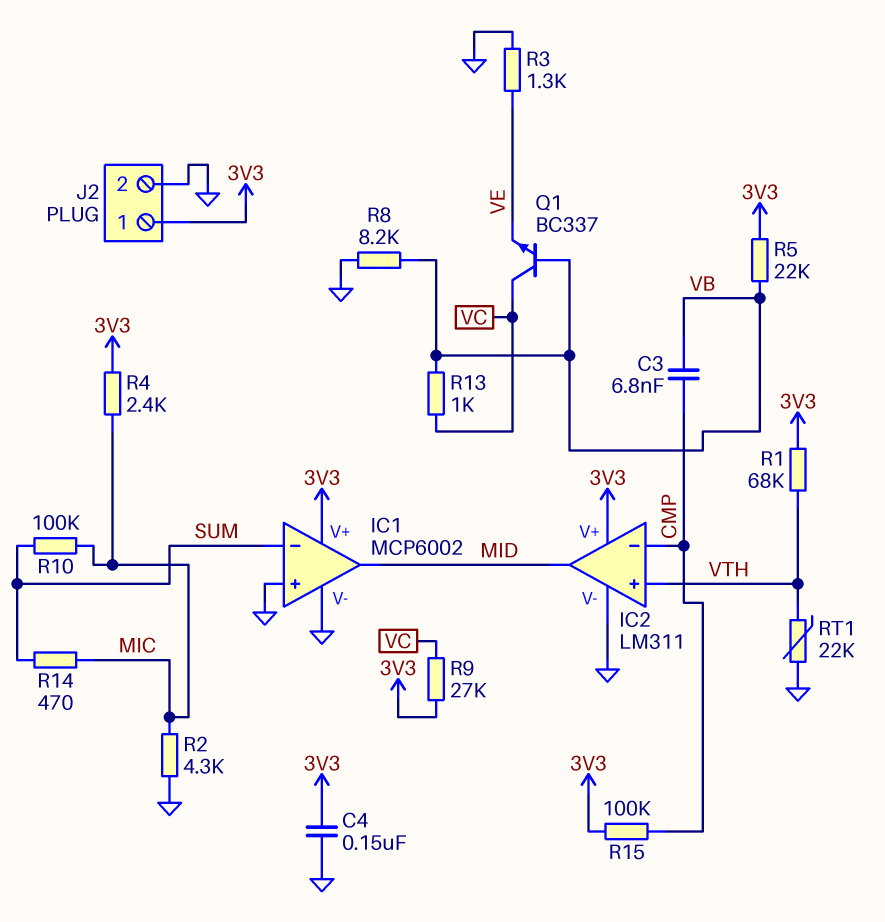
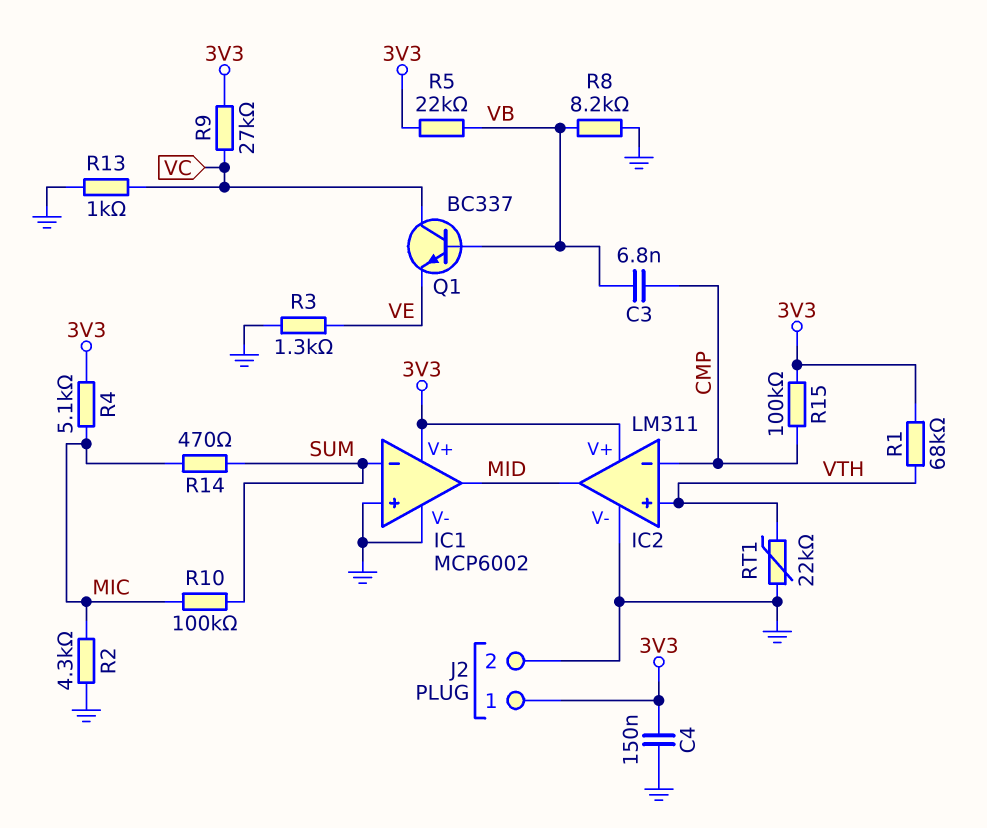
R4: 2.4k (3V3, MIC) -> 5.1k (3V3, MIC)
R13: 1k (VB, VC) -> 1k (GND, VC)

